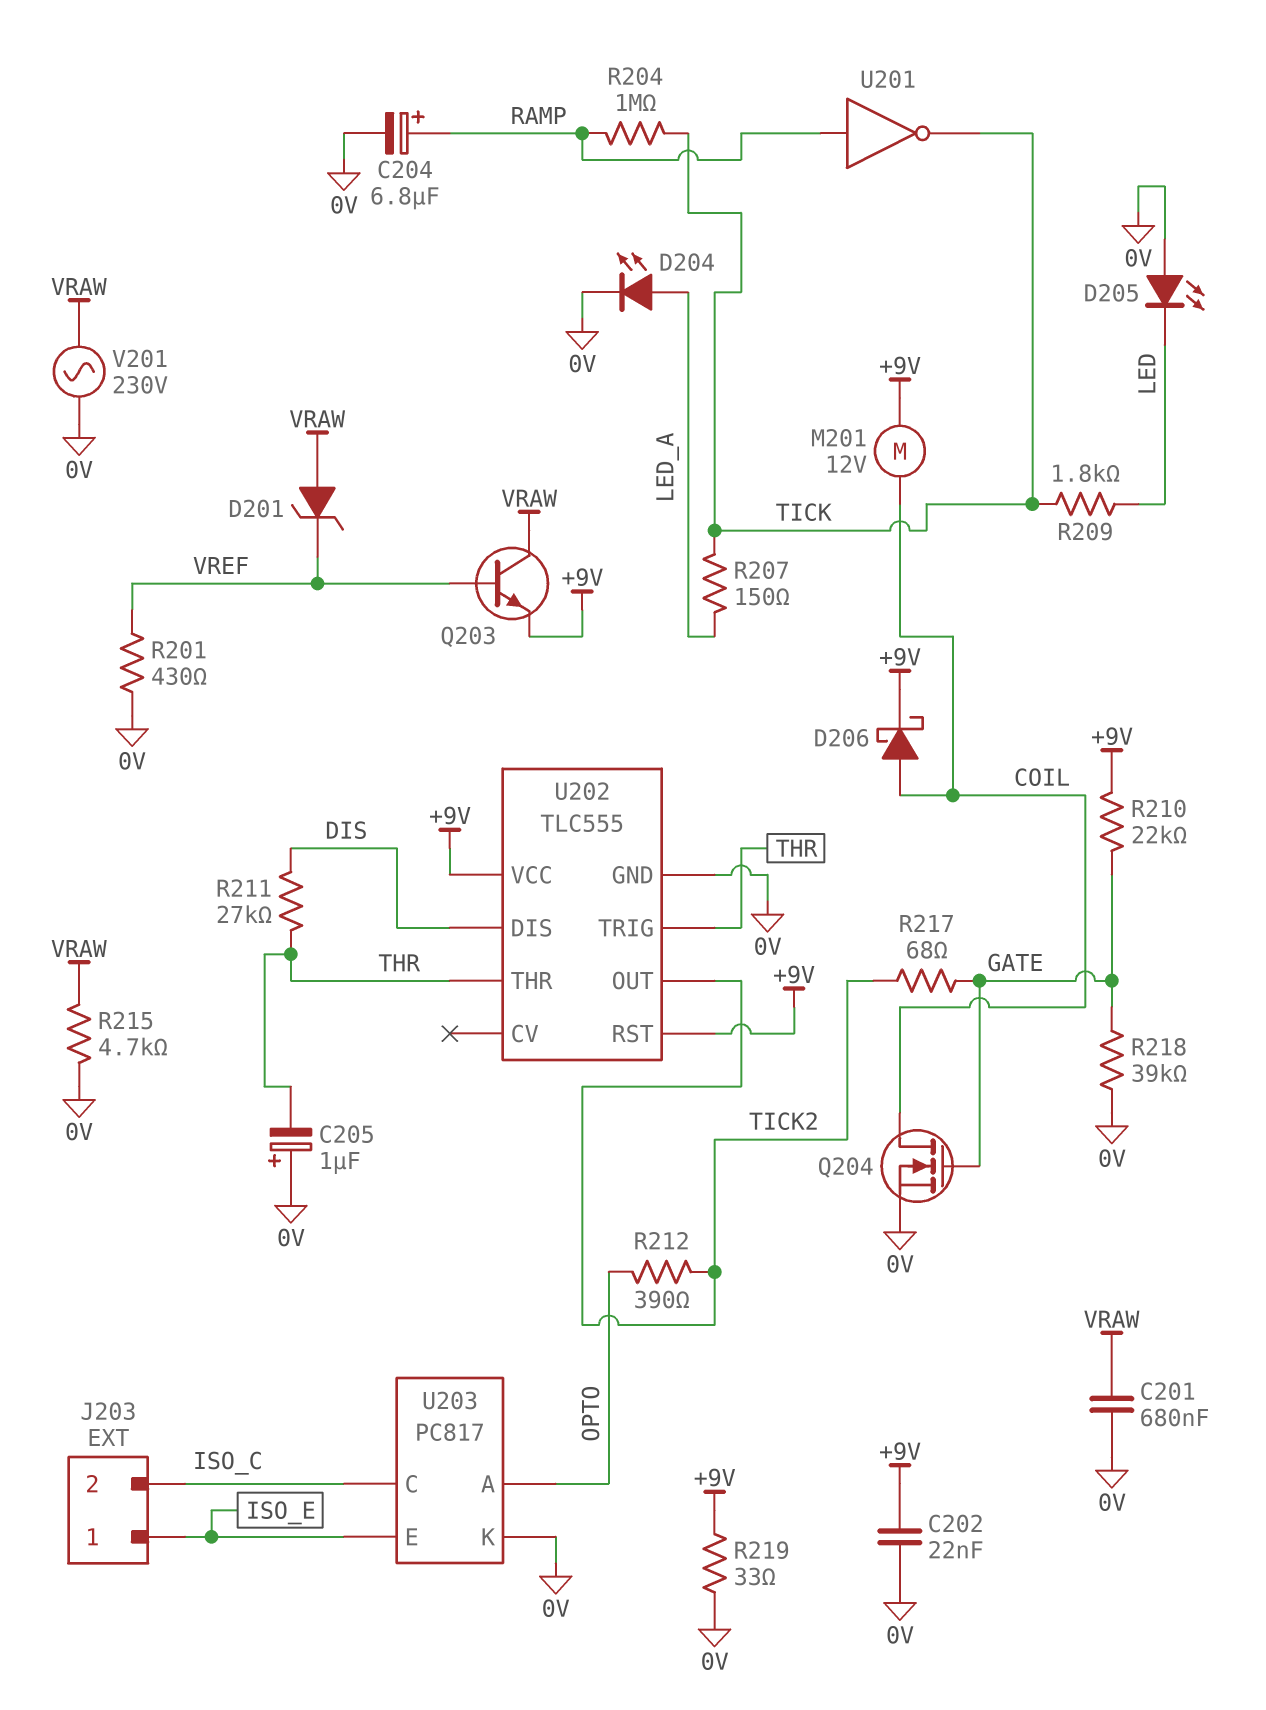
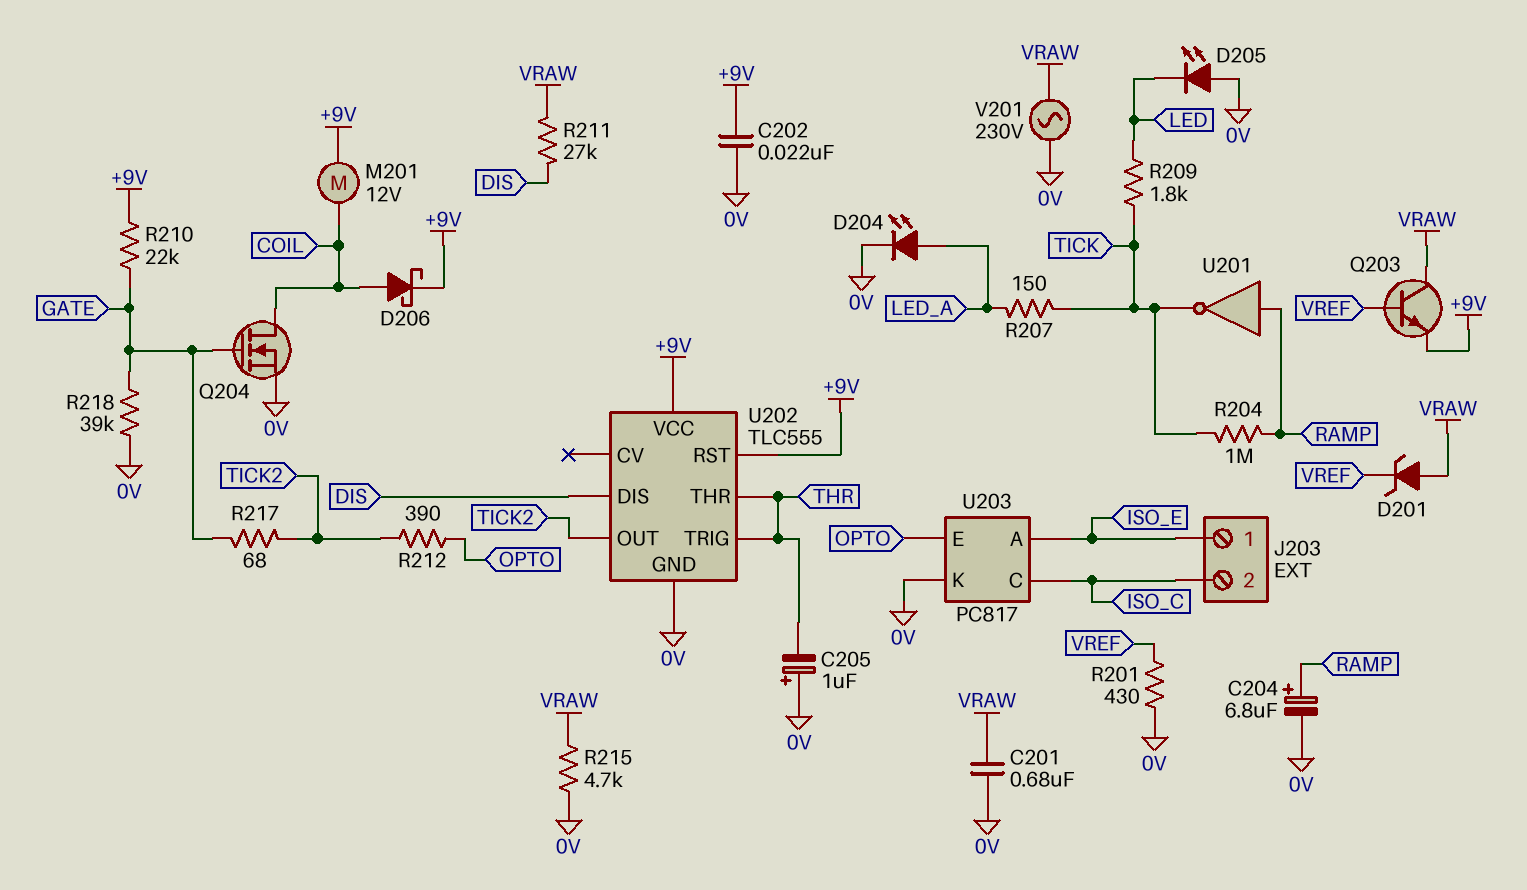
R211: 27k (DIS, THR) -> 27k (DIS, VRAW)
R219: 33 (+9V, 0V) -> none
U203 pin A: OPTO -> ISO_E
U203 pin E: ISO_E -> OPTO

